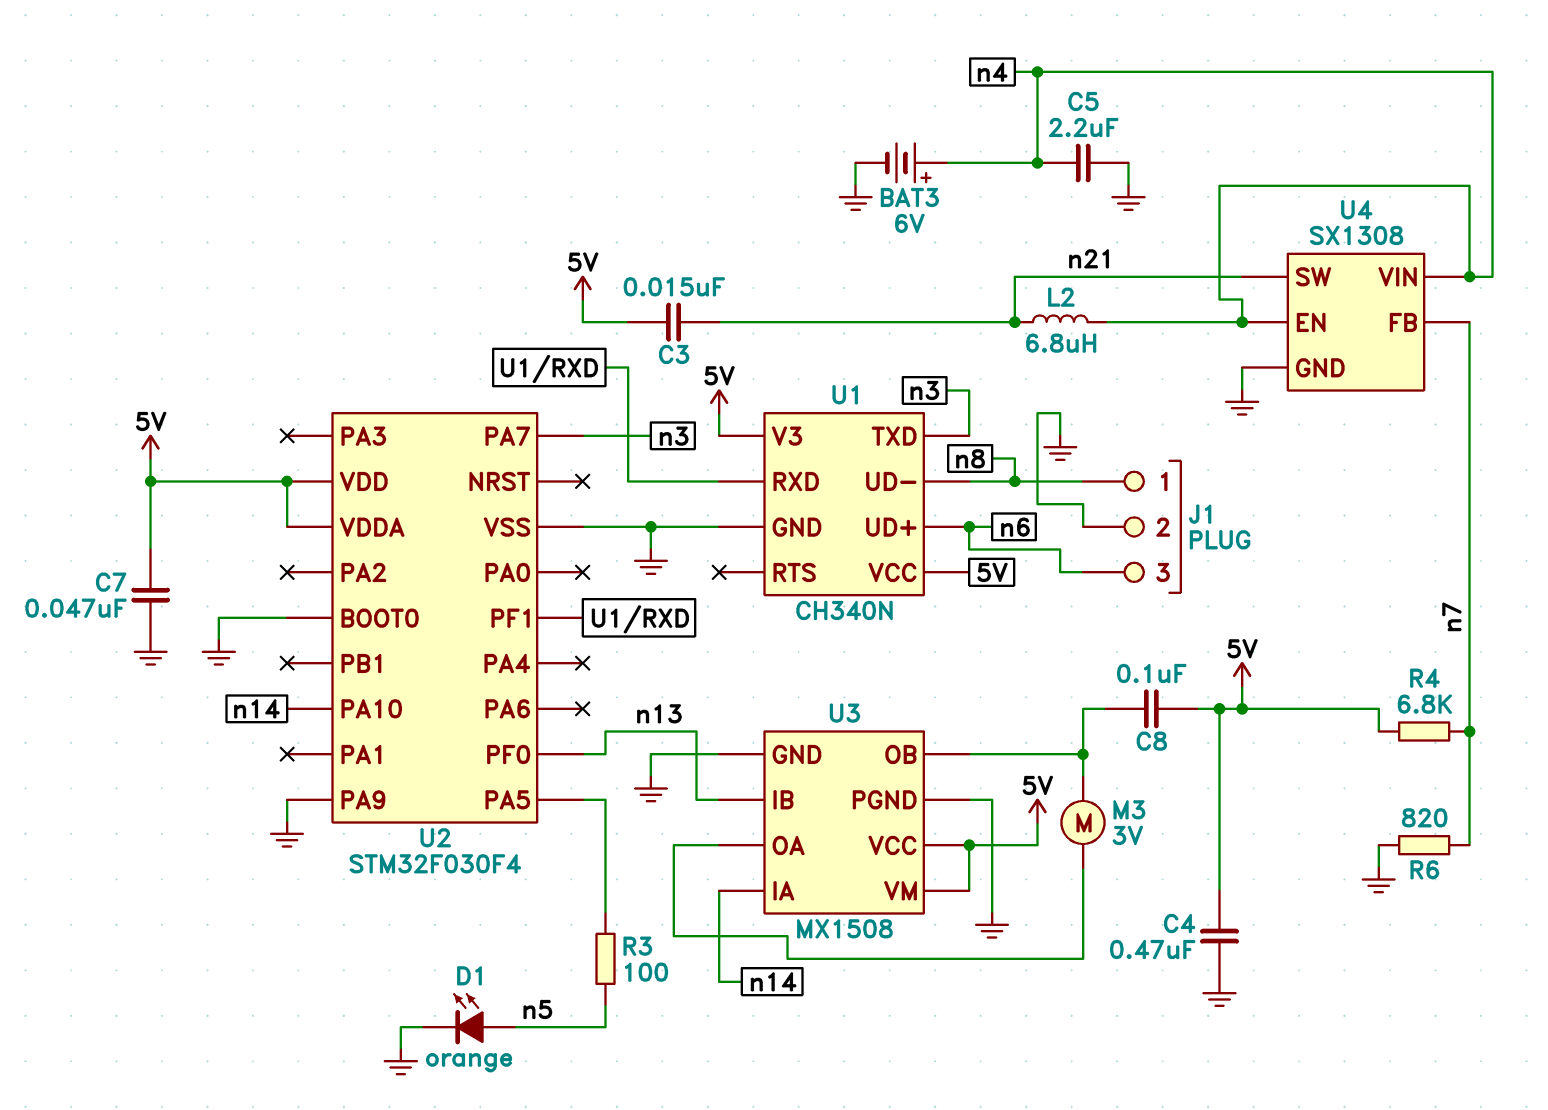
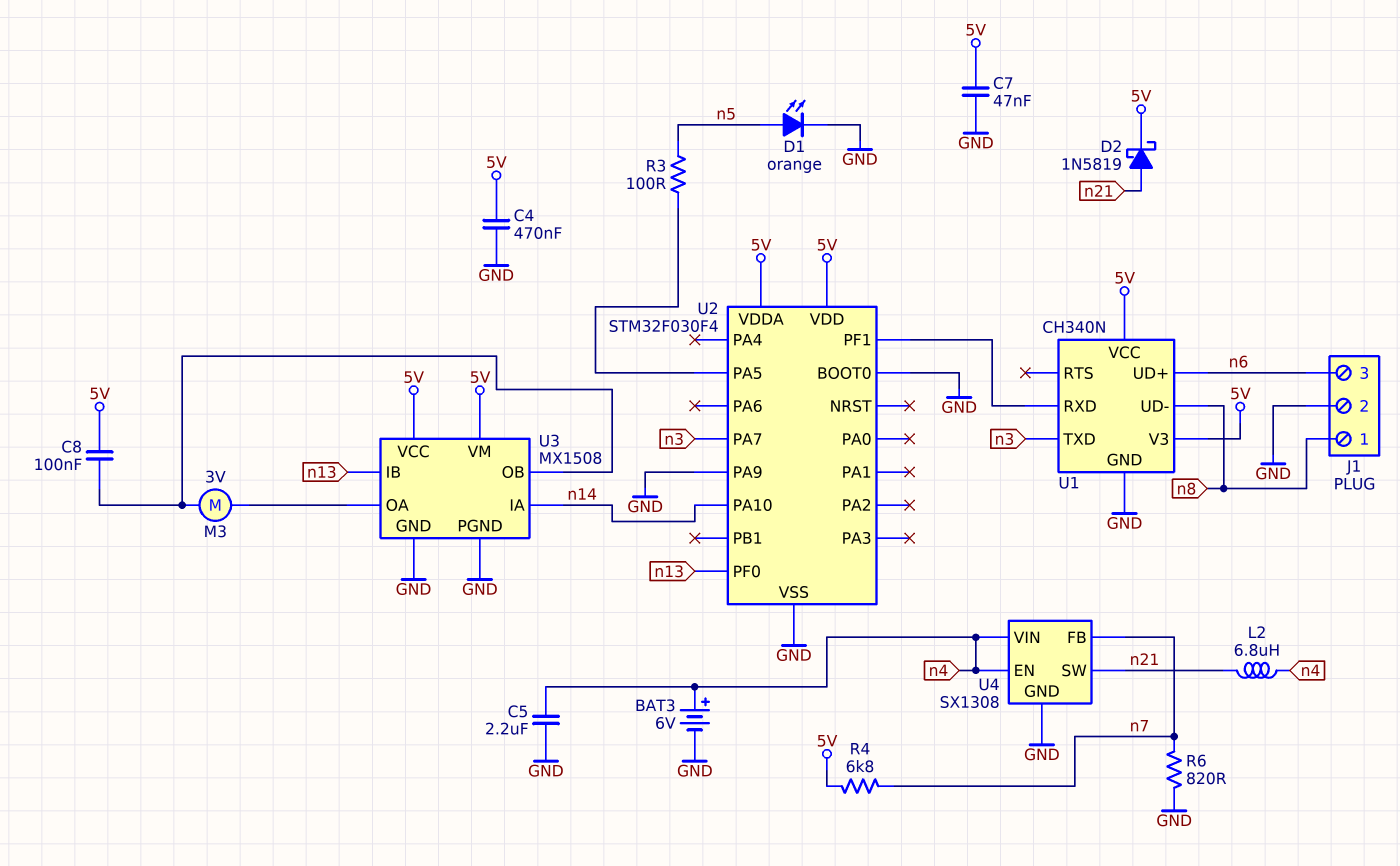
C3: 15nF (5V, n21) -> none
D2: none -> schottky 1N5819 (A n21, K 5V)

